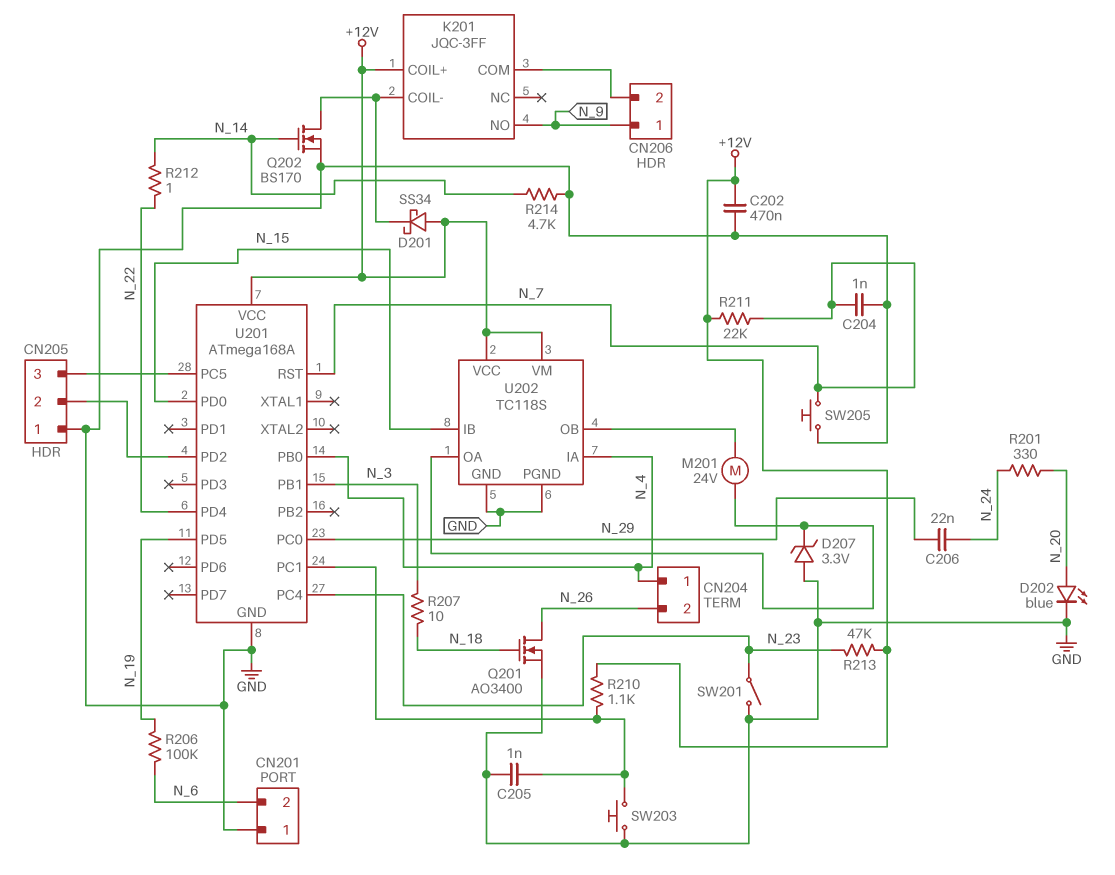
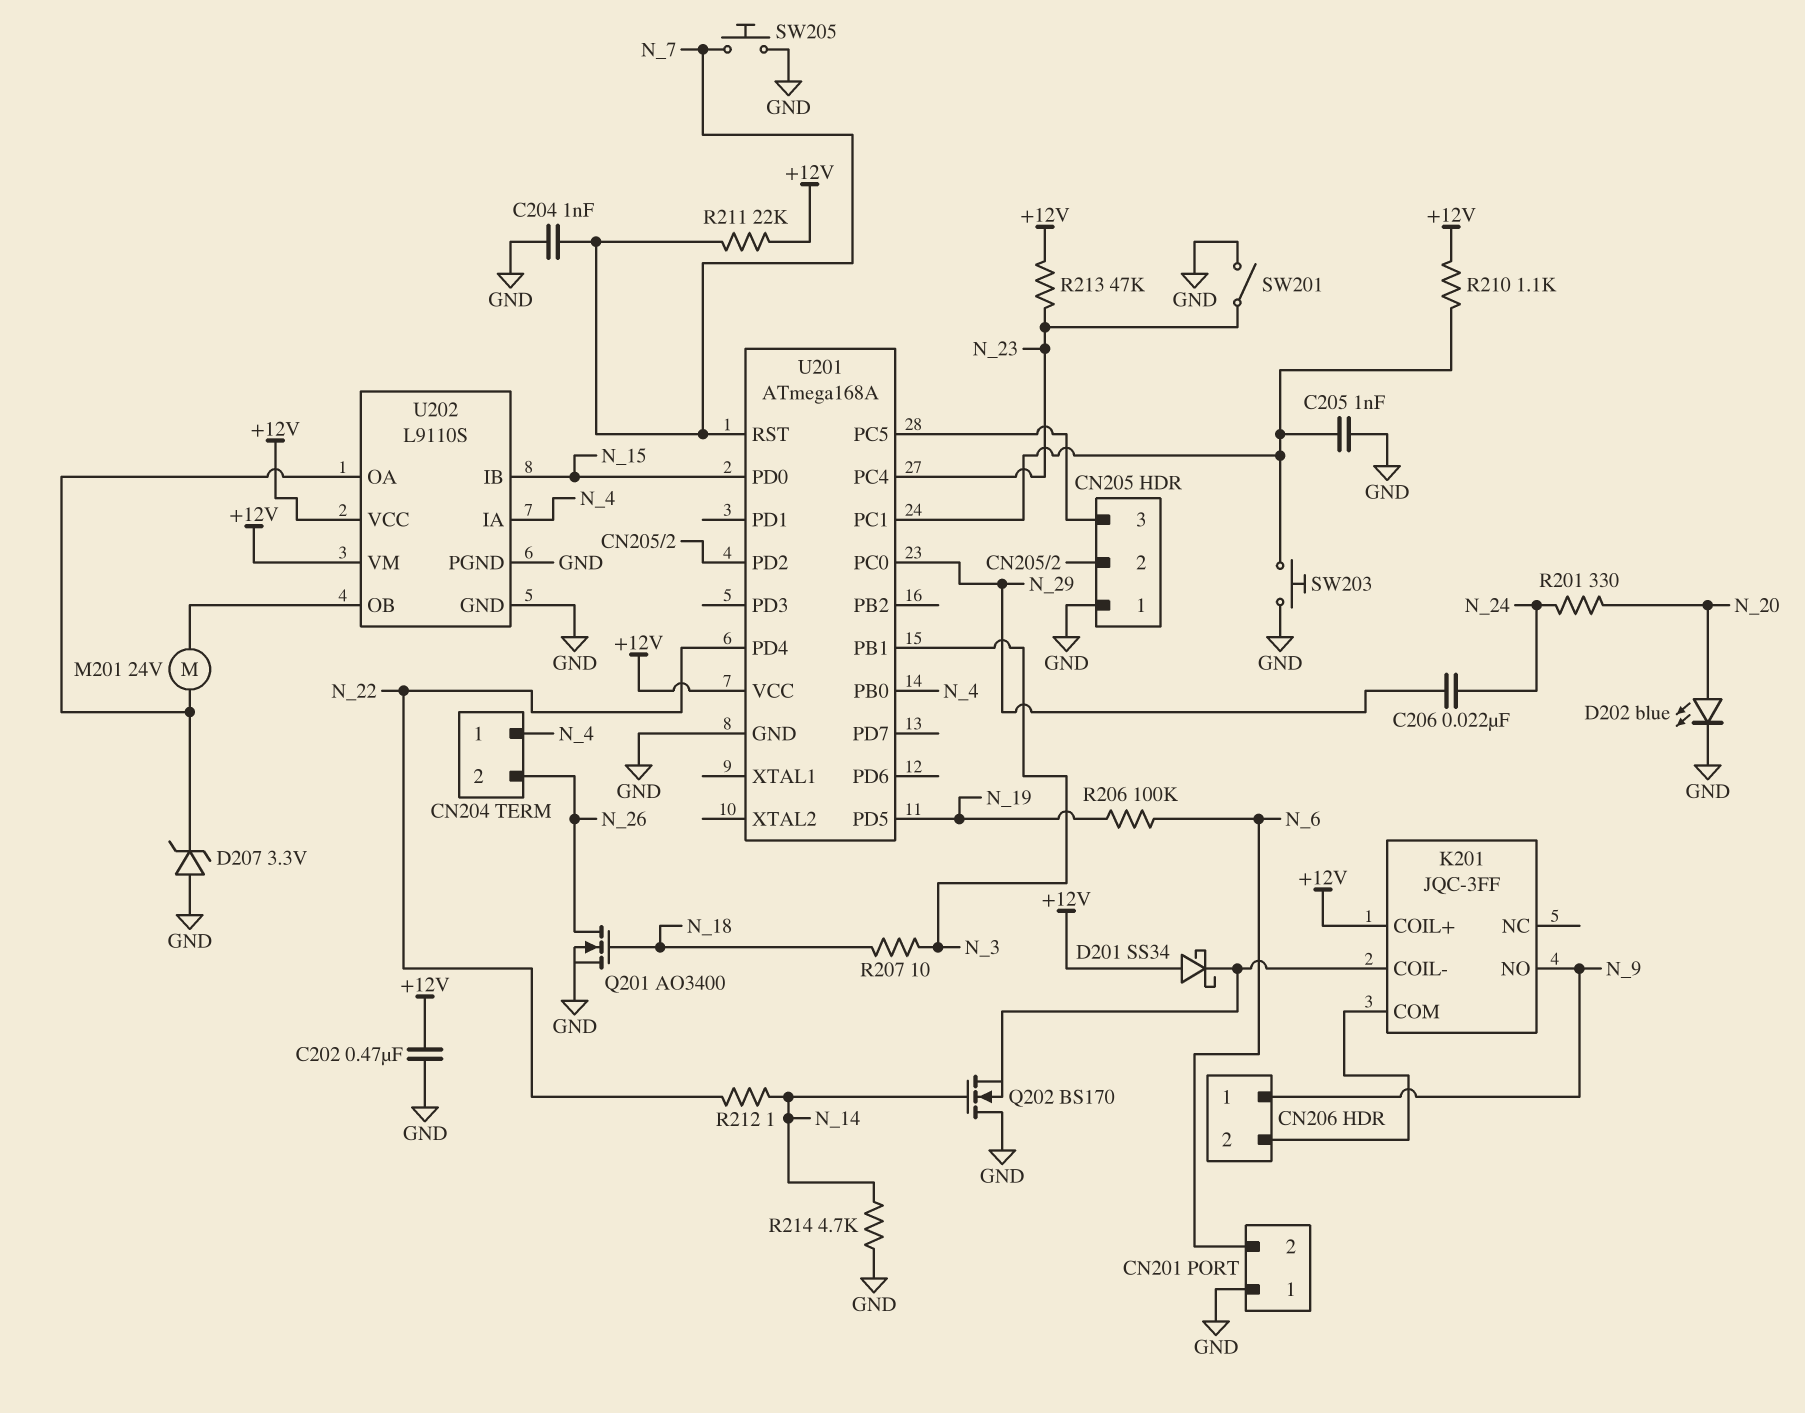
Q202: NMOS BS170 (G N_14, D K201/COIL-, S GND) -> NMOS BS170 (G N_14, D GND, S K201/COIL-)
U202: TC118S -> L9110S

